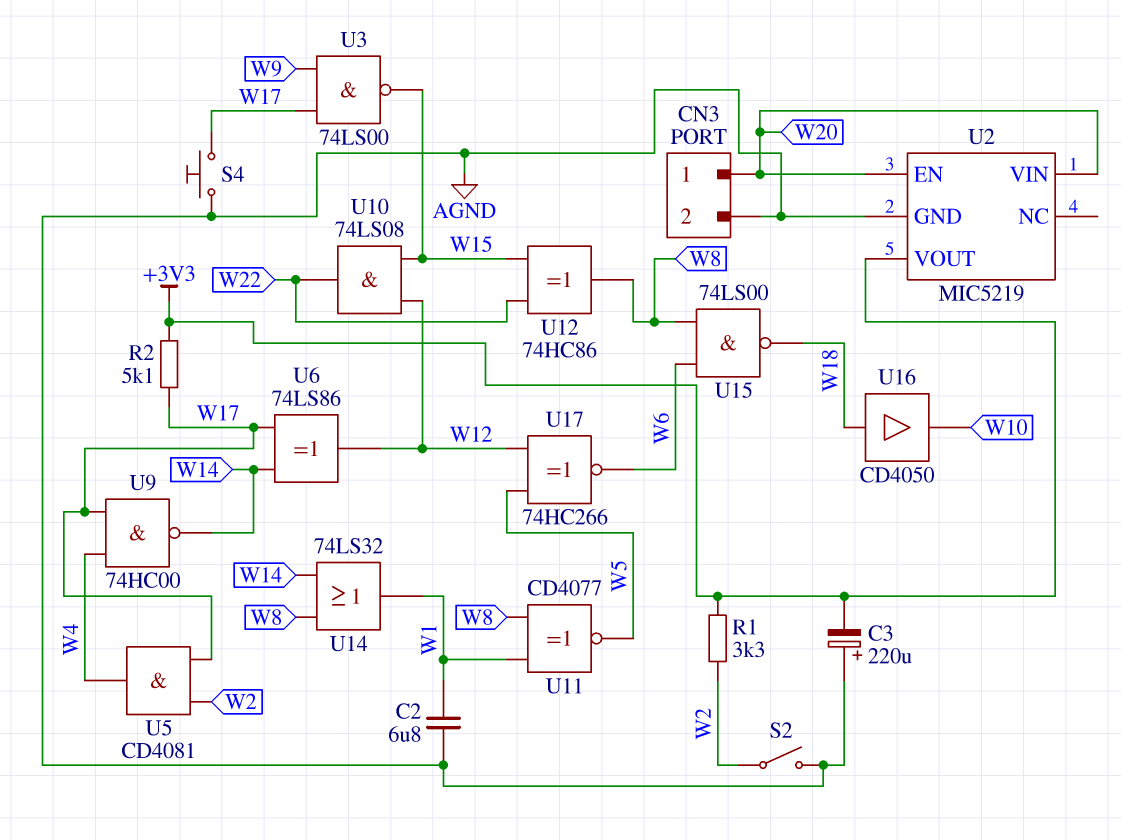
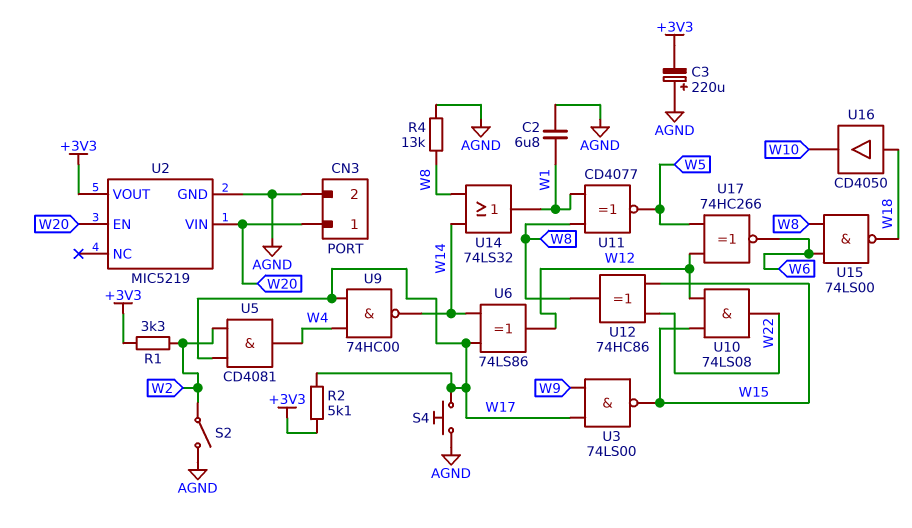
R4: none -> 13k (AGND, W8)

